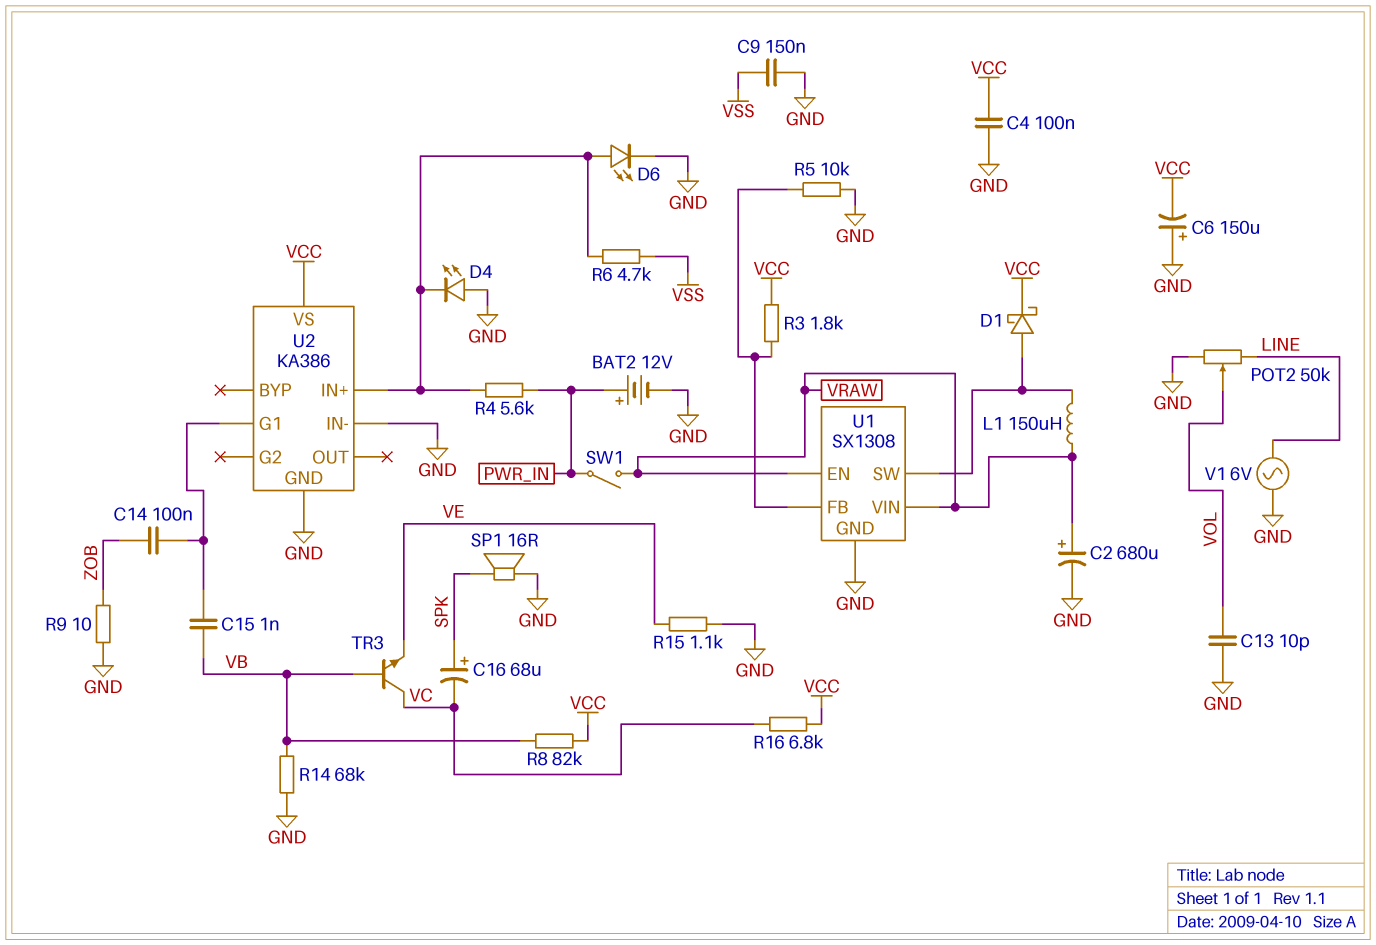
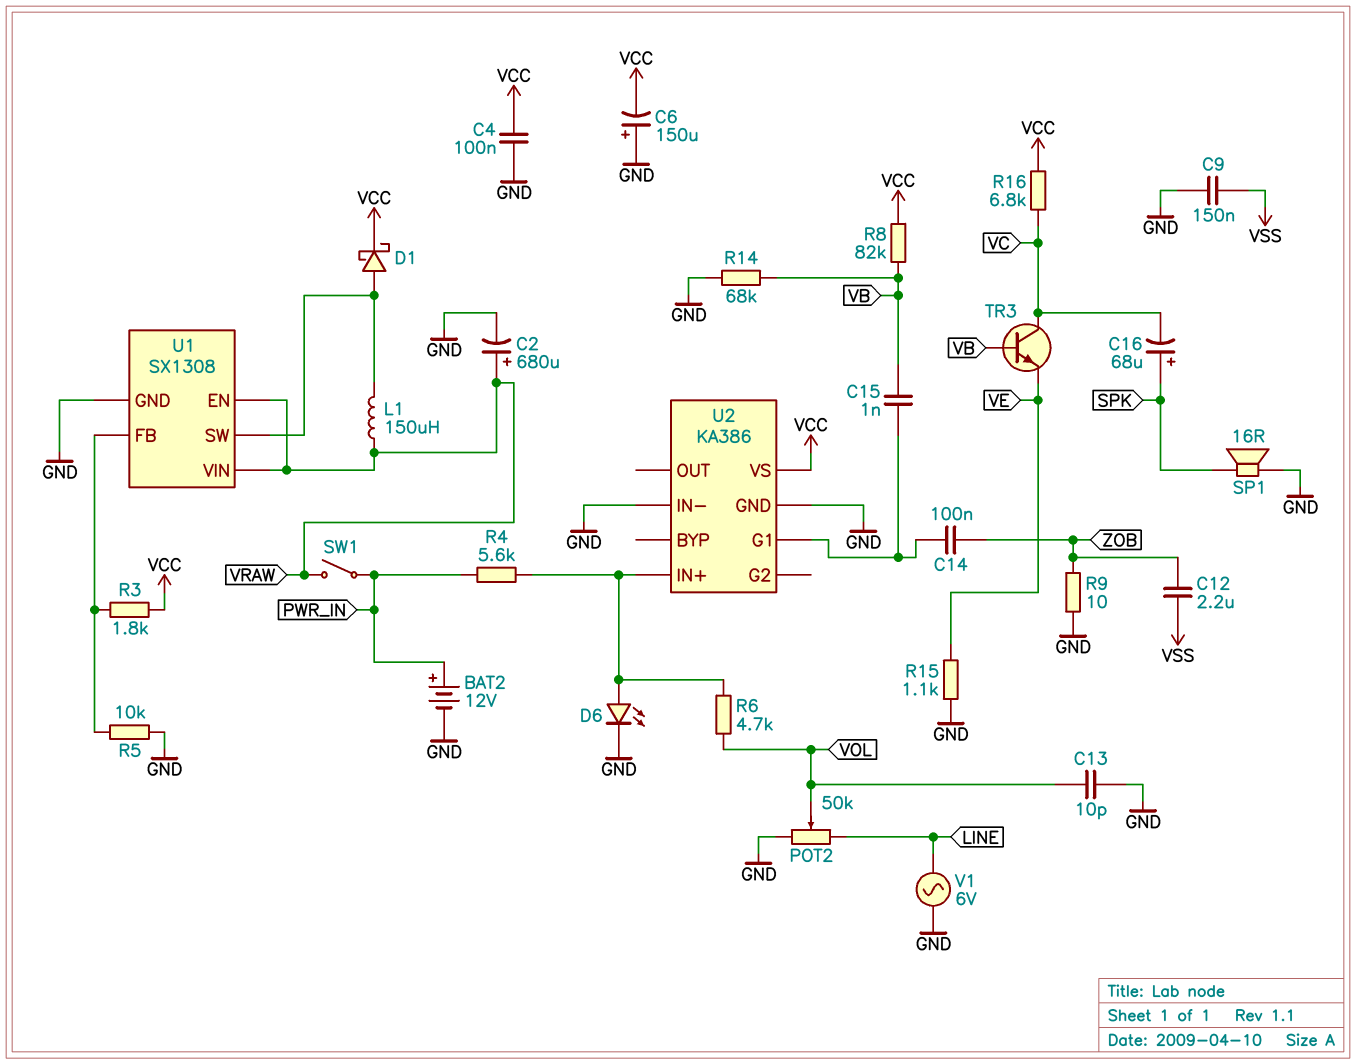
C12: none -> 2.2uF (VSS, ZOB)
D4: LED (A GND, K U2/IN+) -> none
R6: 4.7k (U2/IN+, VSS) -> 4.7k (U2/IN+, VOL)

